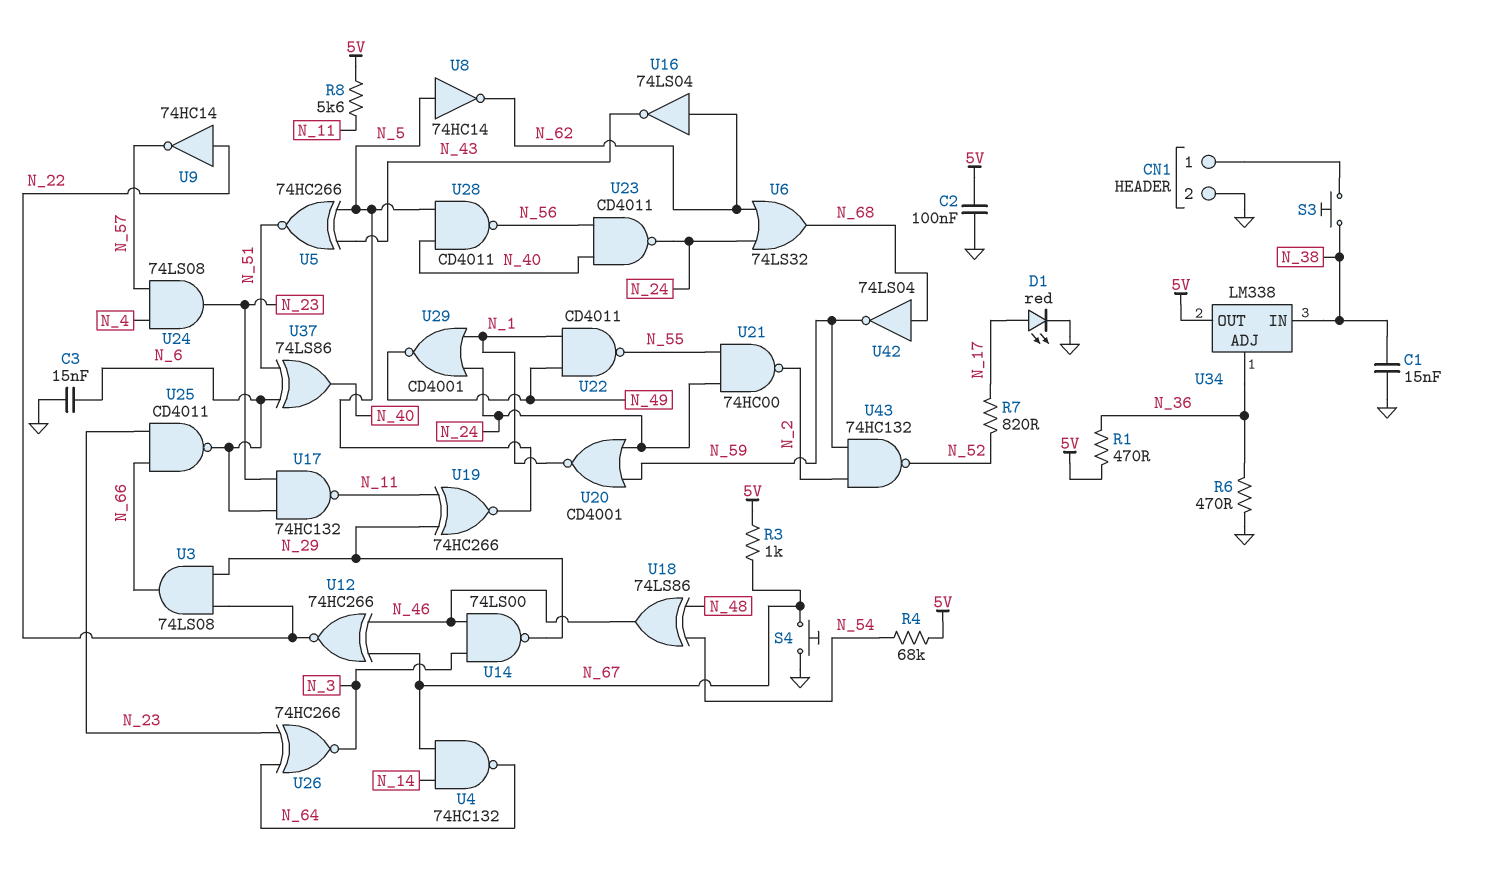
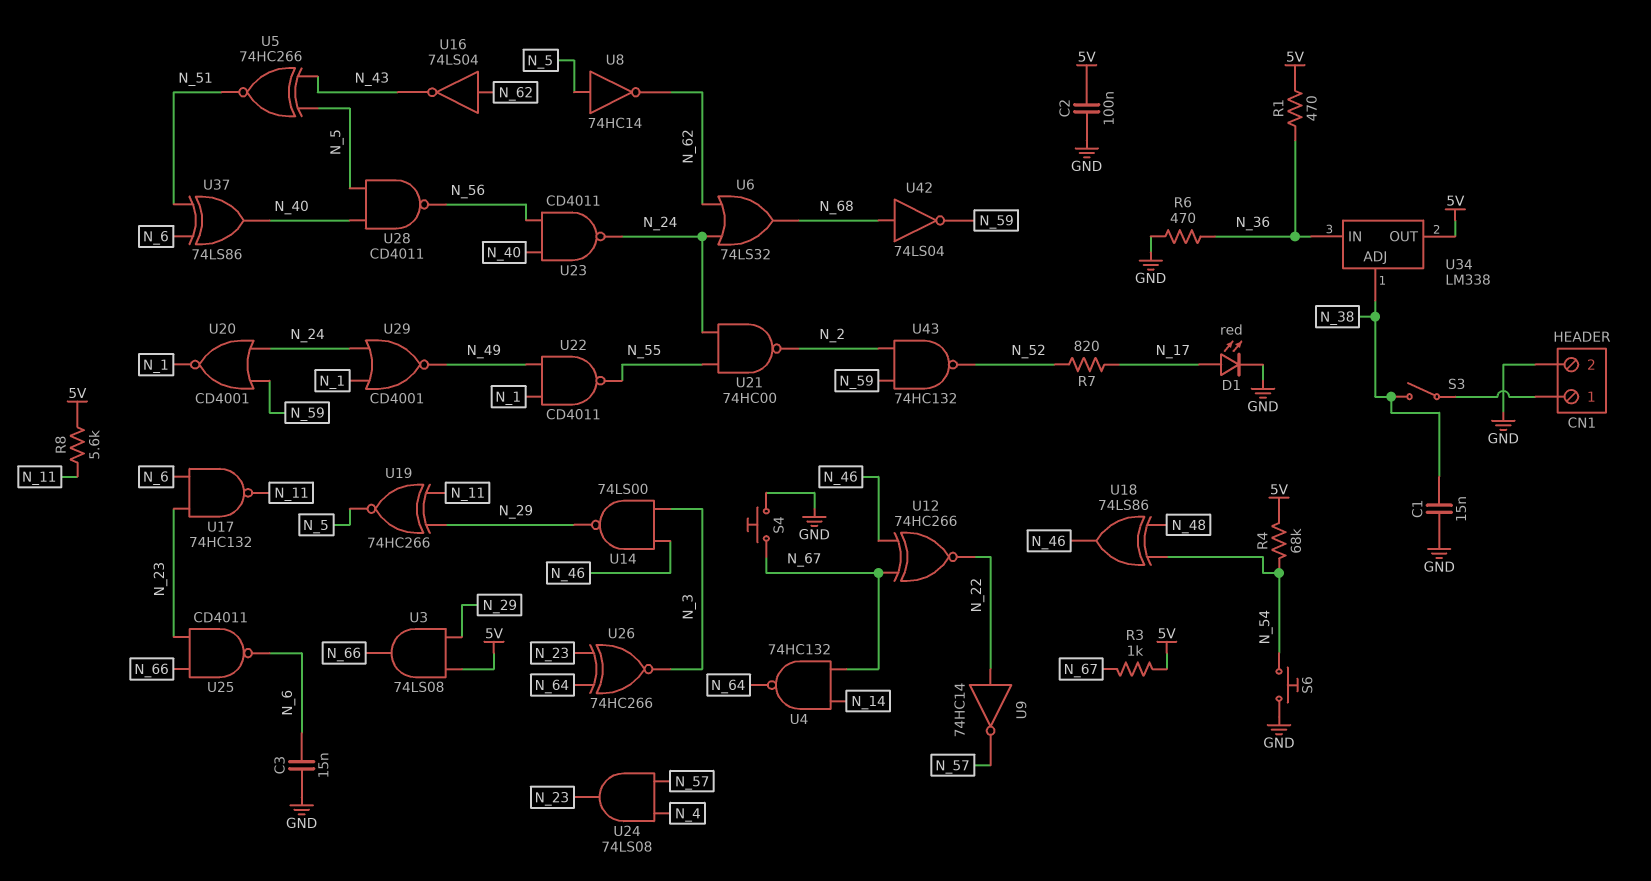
S3: button (CN1/1, N_38) -> switch (CN1/1, N_38)
S6: none -> button (GND, N_54)
U3: AND 74LS08 (in N_22, in N_29, out N_66) -> AND 74LS08 (in 5V, in N_29, out N_66)
U34 pin ADJ: N_36 -> N_38
U34 pin IN: N_38 -> N_36

